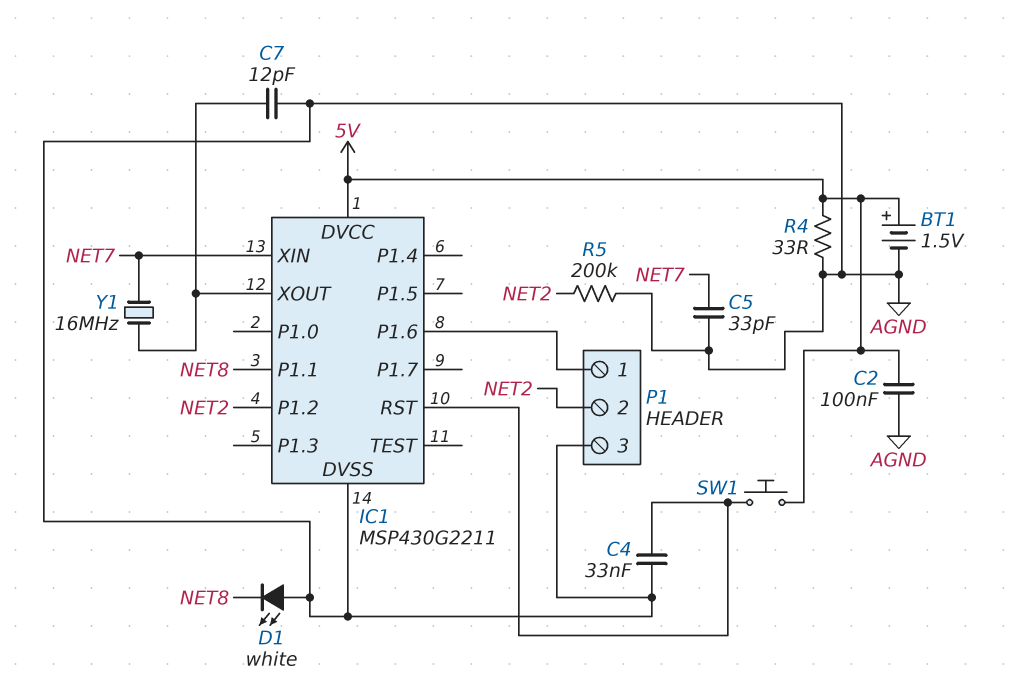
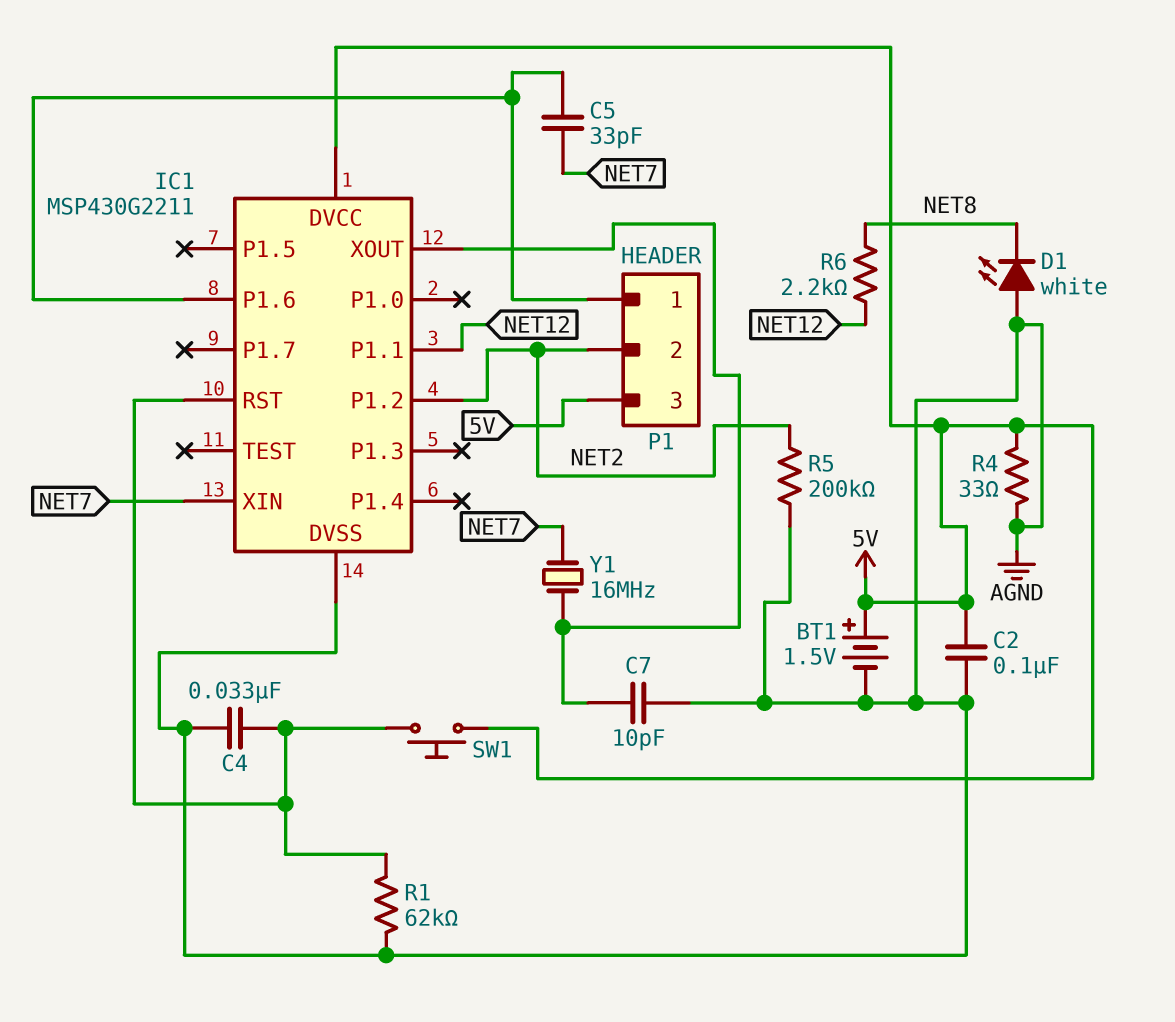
C5: 33pF (AGND, NET7) -> 33pF (IC1/P1.6, NET7)
C7: 12pF (AGND, IC1/XOUT) -> 10pF (AGND, IC1/XOUT)
IC1 pin P1.1: NET8 -> NET12
P1 pin 3: AGND -> 5V
R1: none -> 62k (AGND, IC1/RST)
R6: none -> 2.2k (NET8, NET12)

